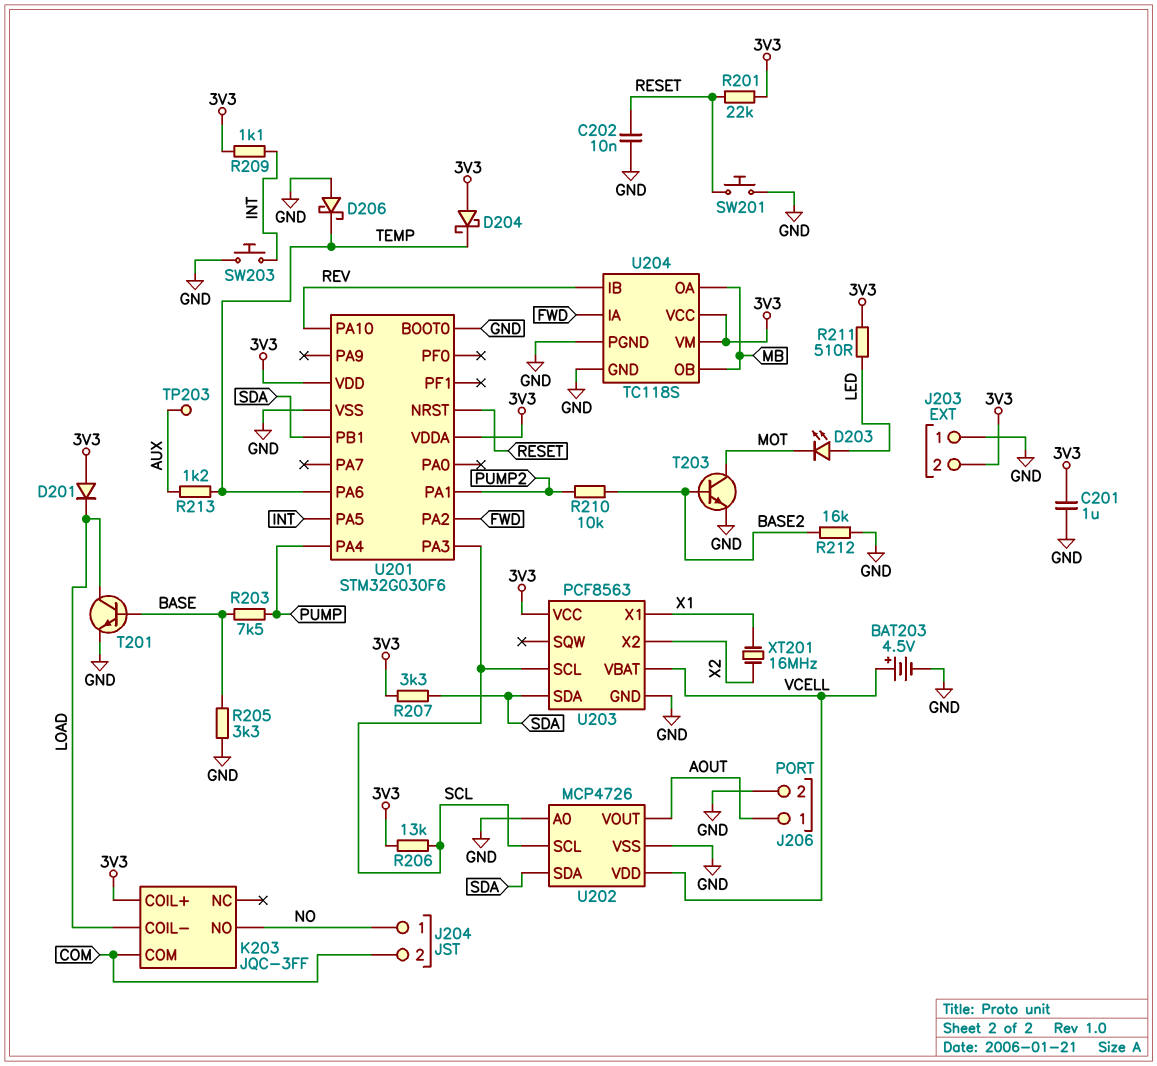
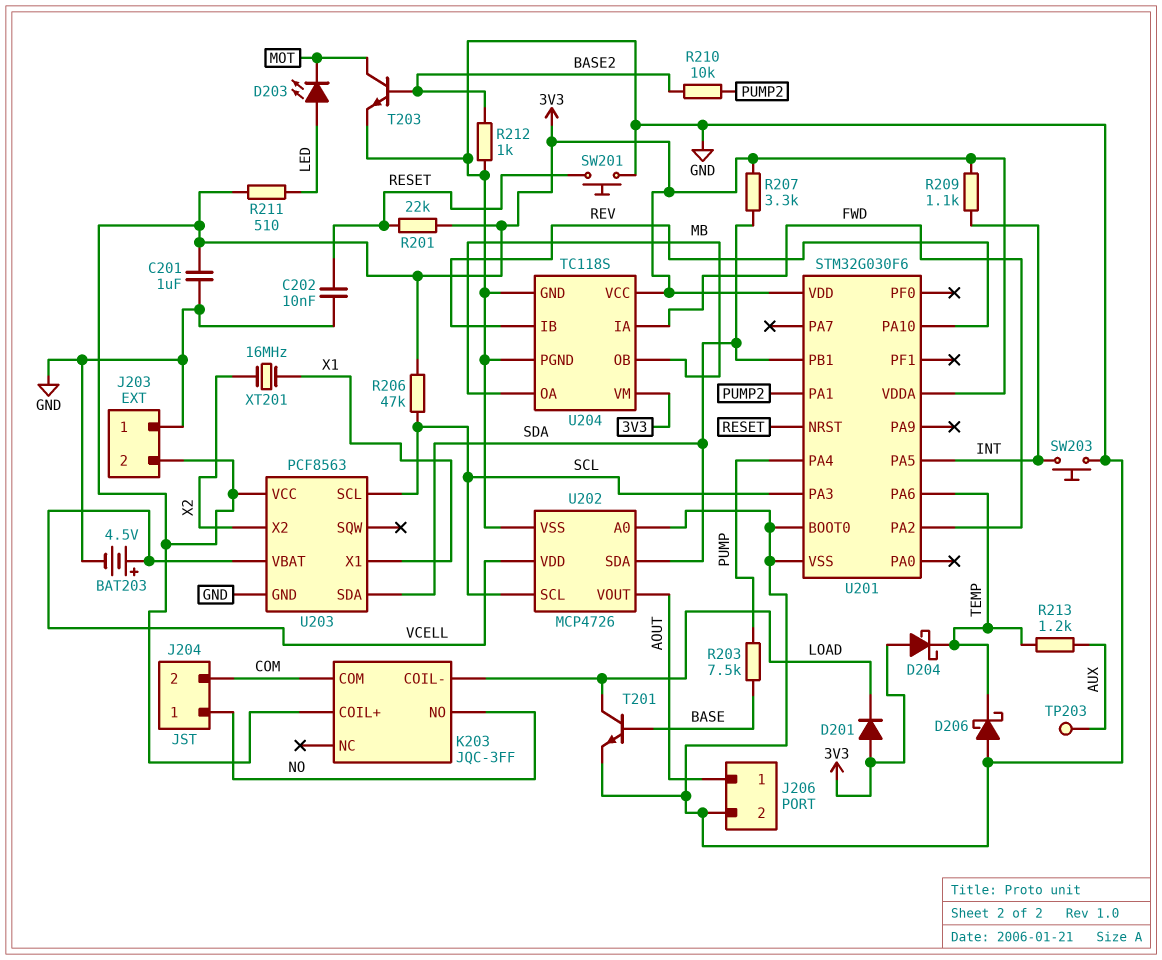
R205: 3.3k (BASE, GND) -> none
R206: 13k (3V3, SCL) -> 47k (3V3, SCL)
R212: 16k (BASE2, GND) -> 1k (BASE2, GND)

